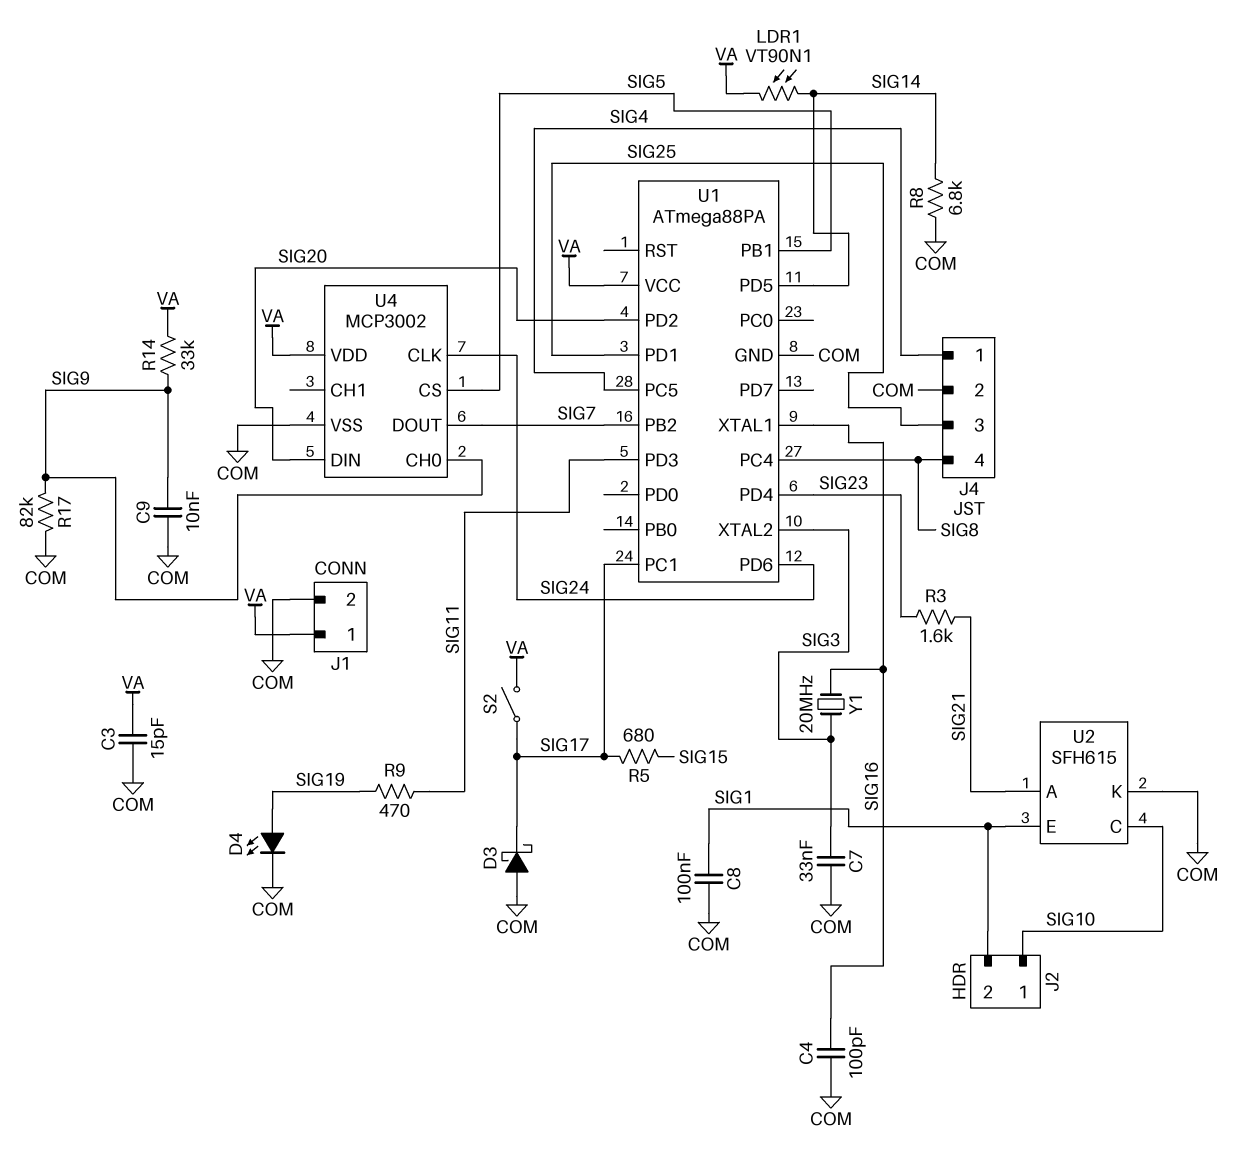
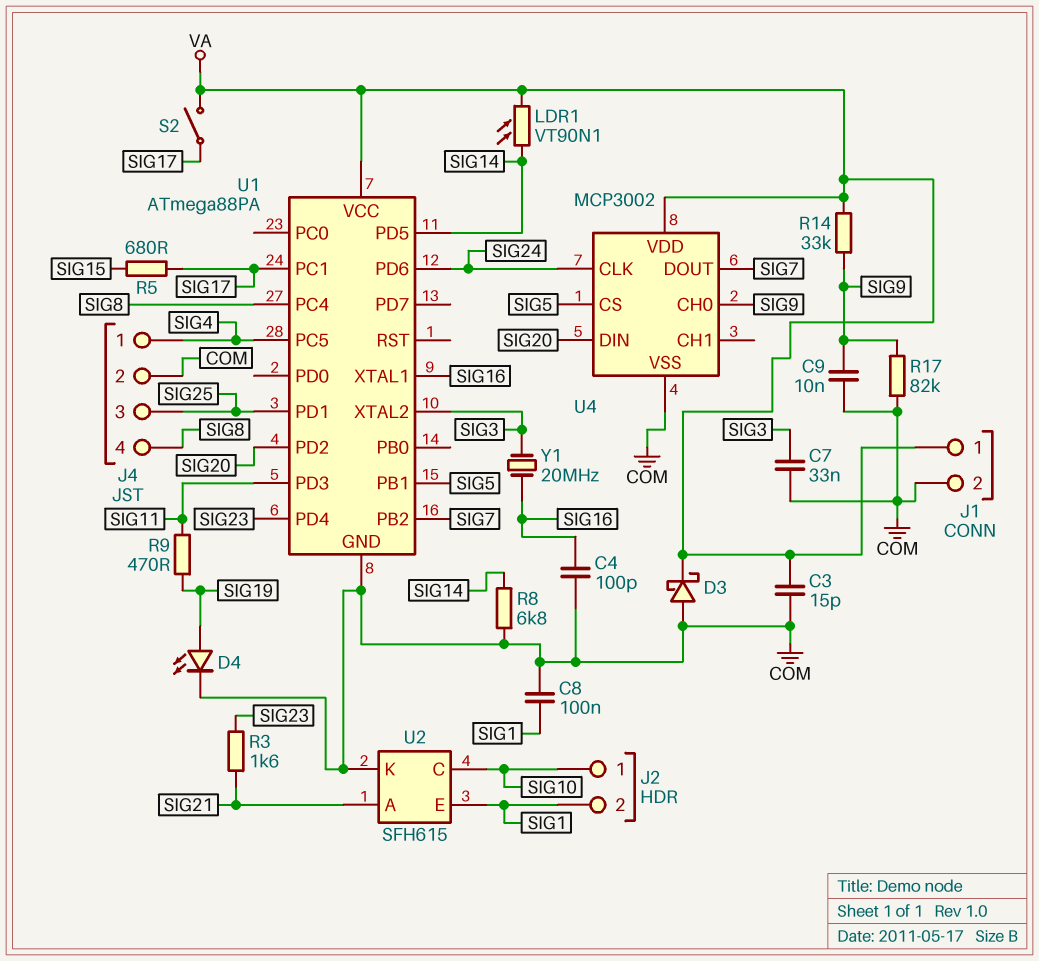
D3: schottky (A COM, K SIG17) -> schottky (A COM, K VA)

